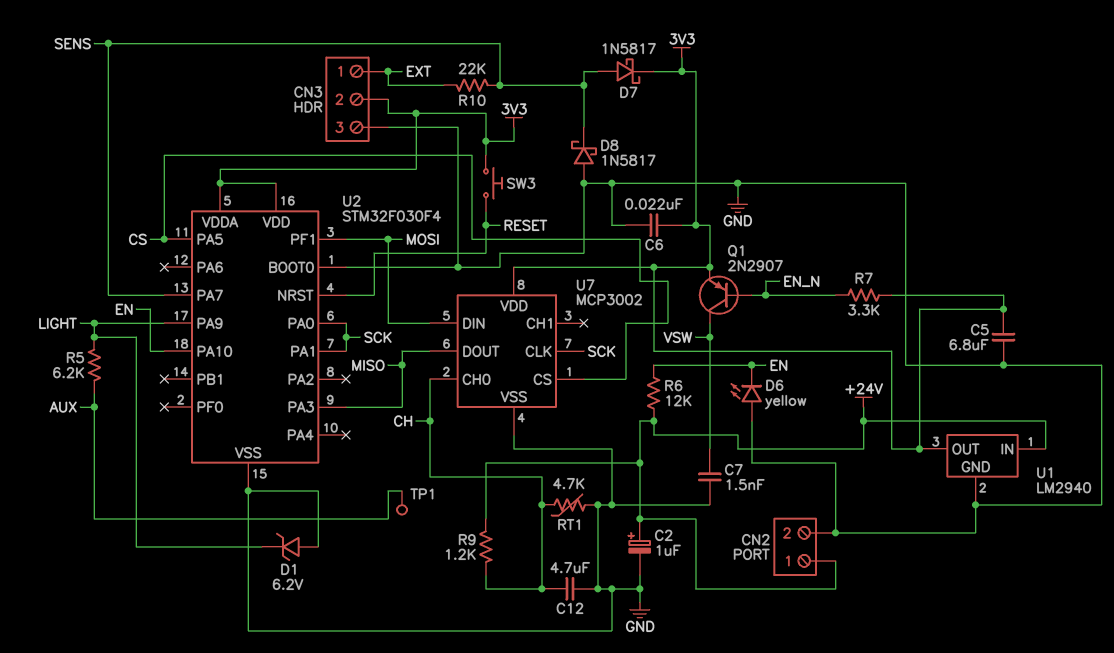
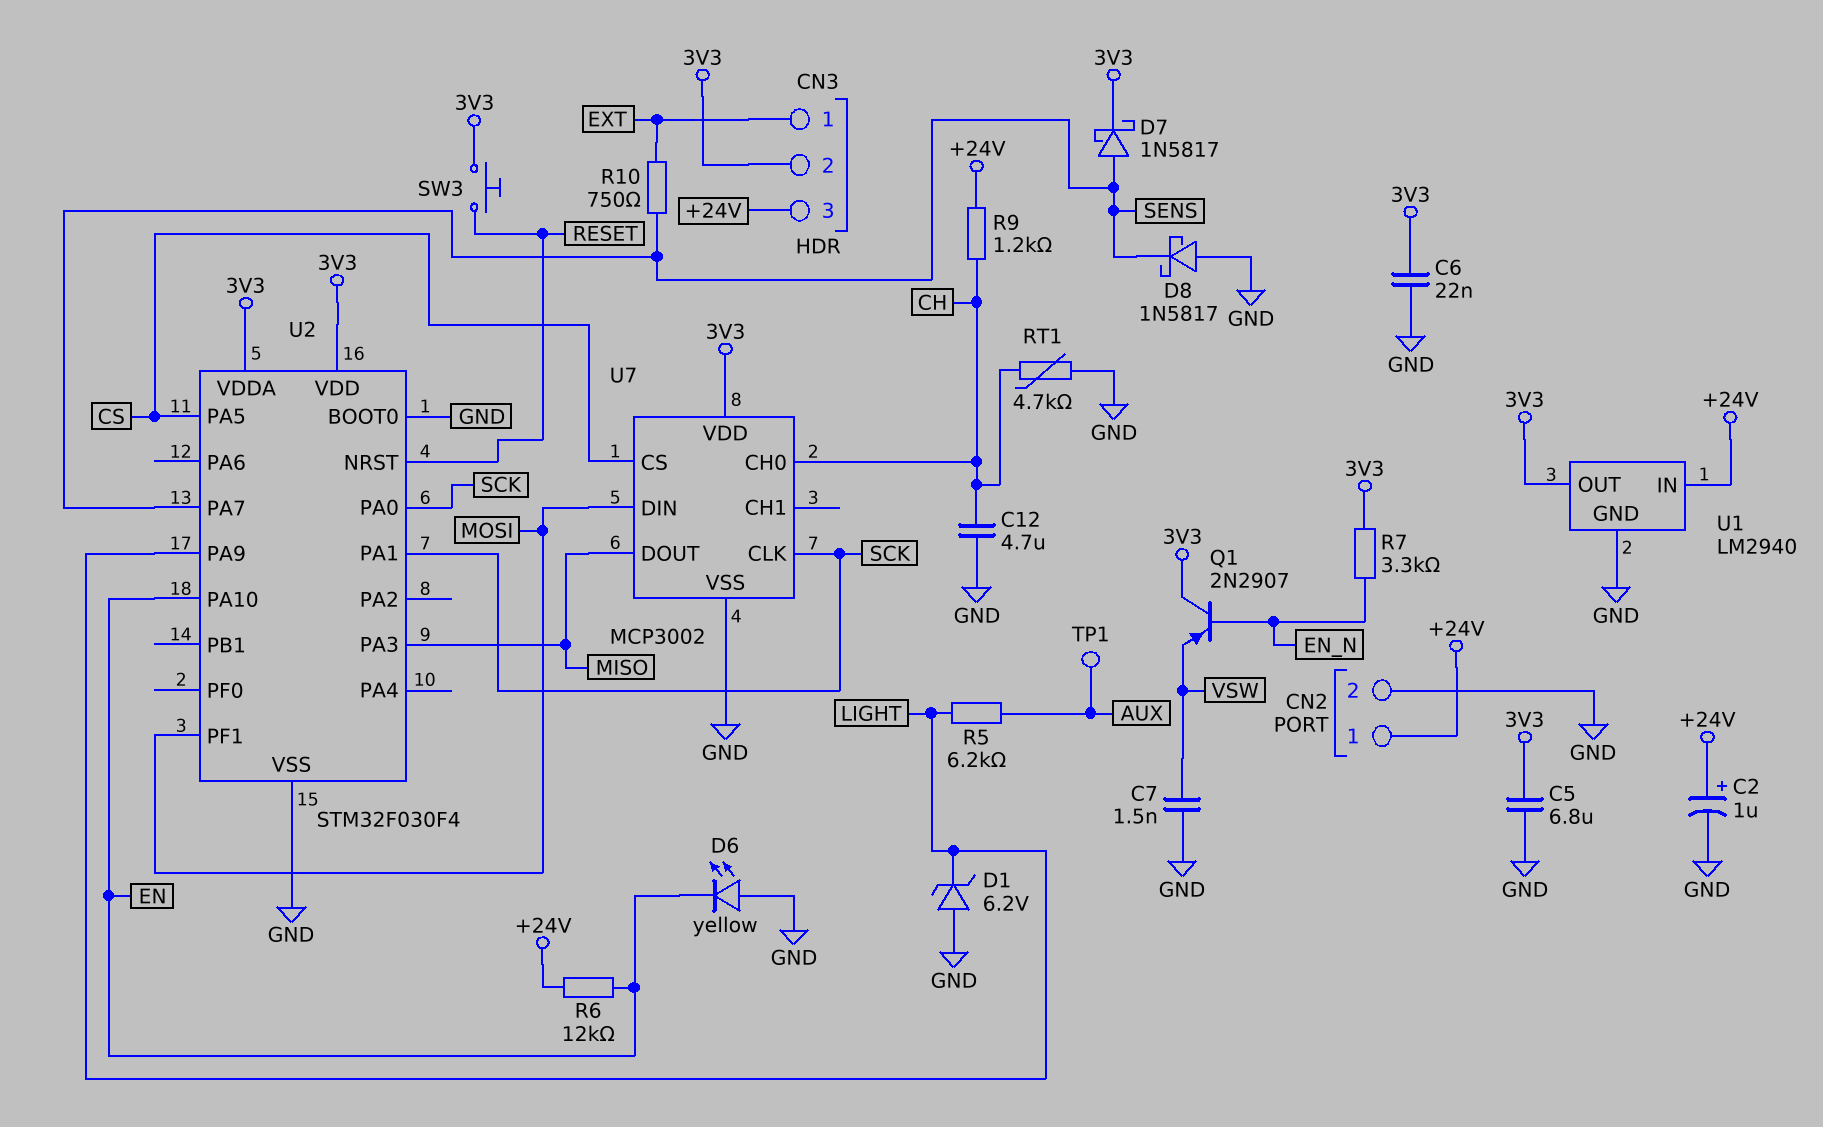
CN3 pin 3: GND -> +24V
Q1: PNP 2N2907 (B EN_N, C VSW, E 3V3) -> PNP 2N2907 (B EN_N, C 3V3, E VSW)
R10: 22k (EXT, SENS) -> 750 (EXT, SENS)

